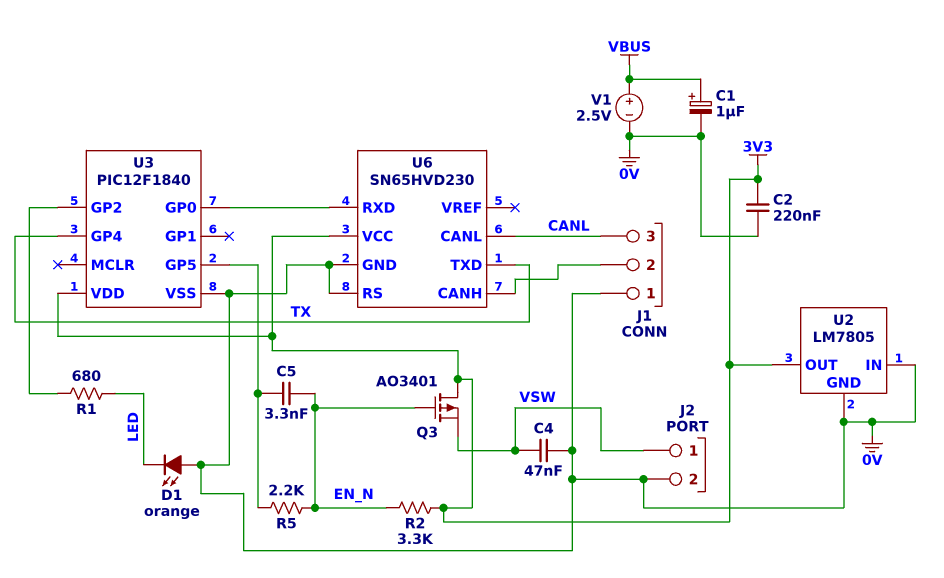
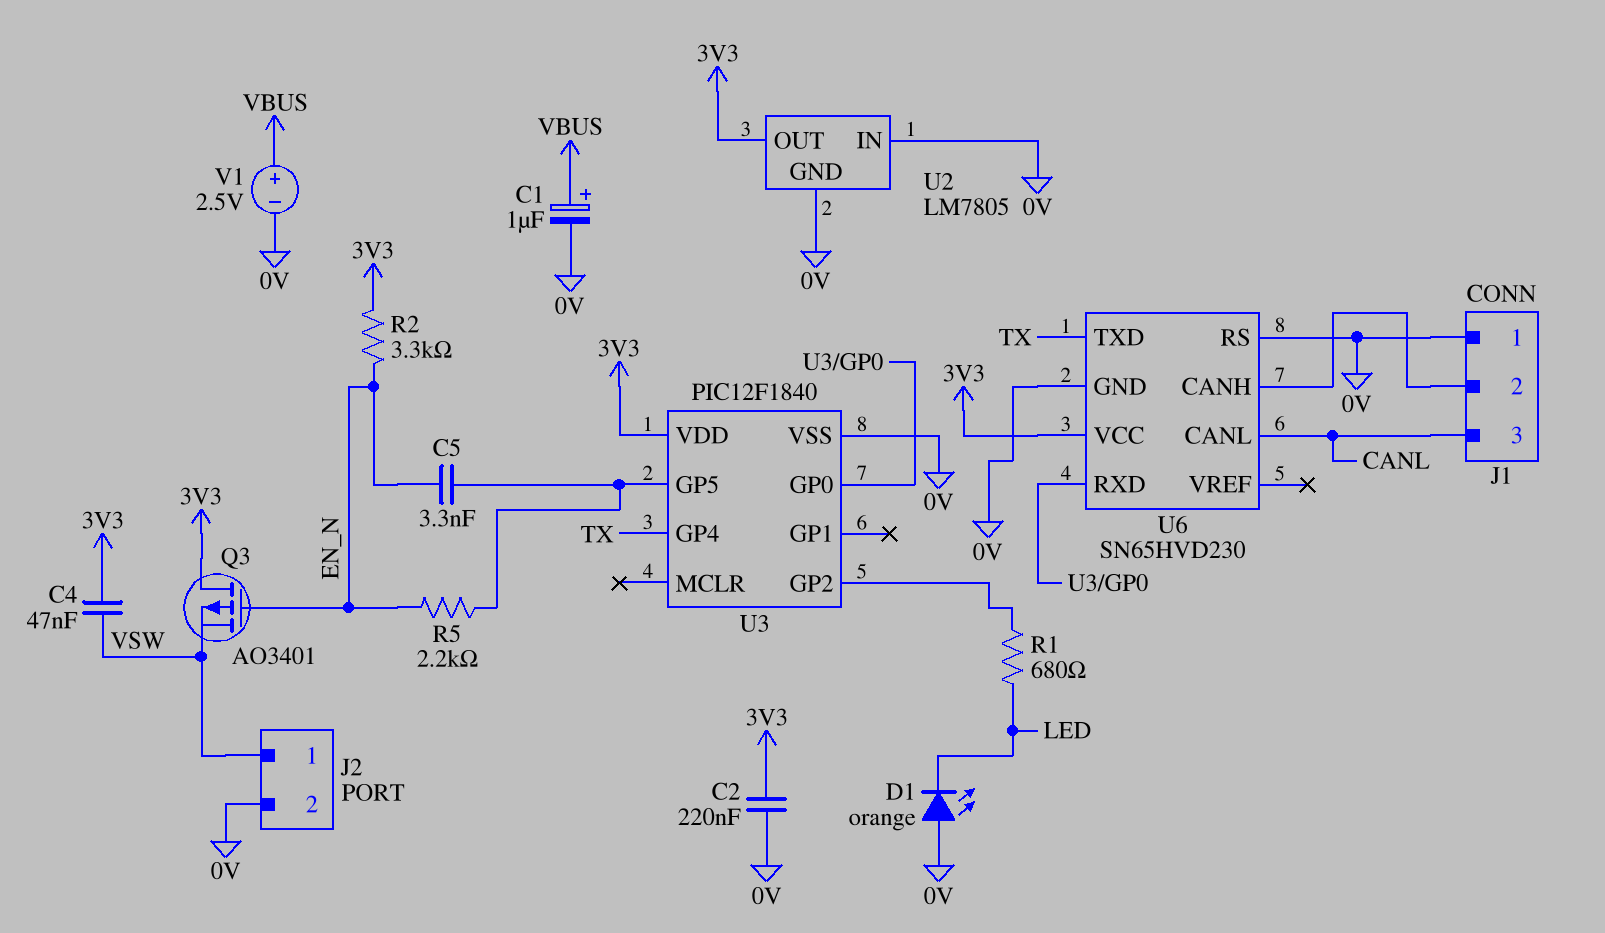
C4: 47nF (0V, VSW) -> 47nF (3V3, VSW)

